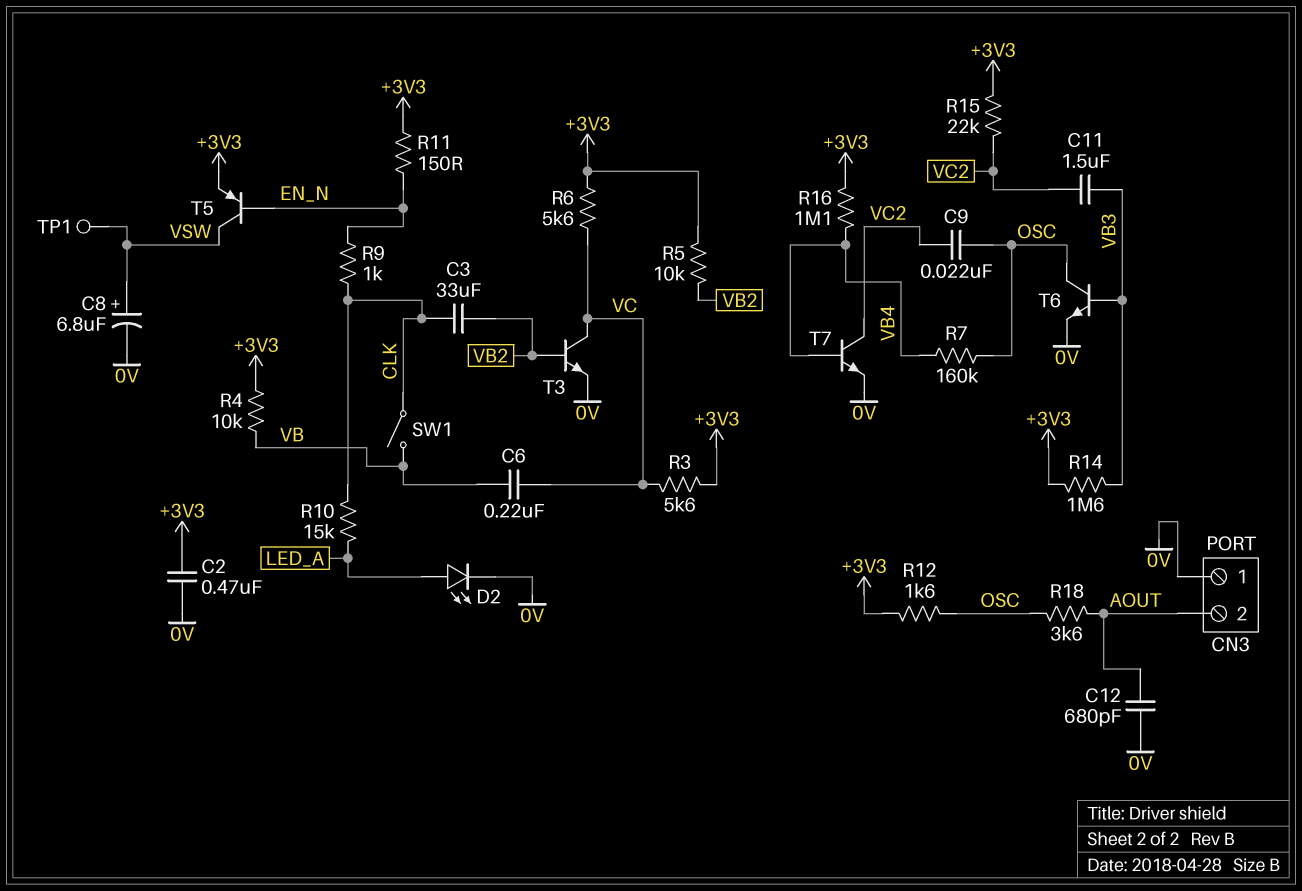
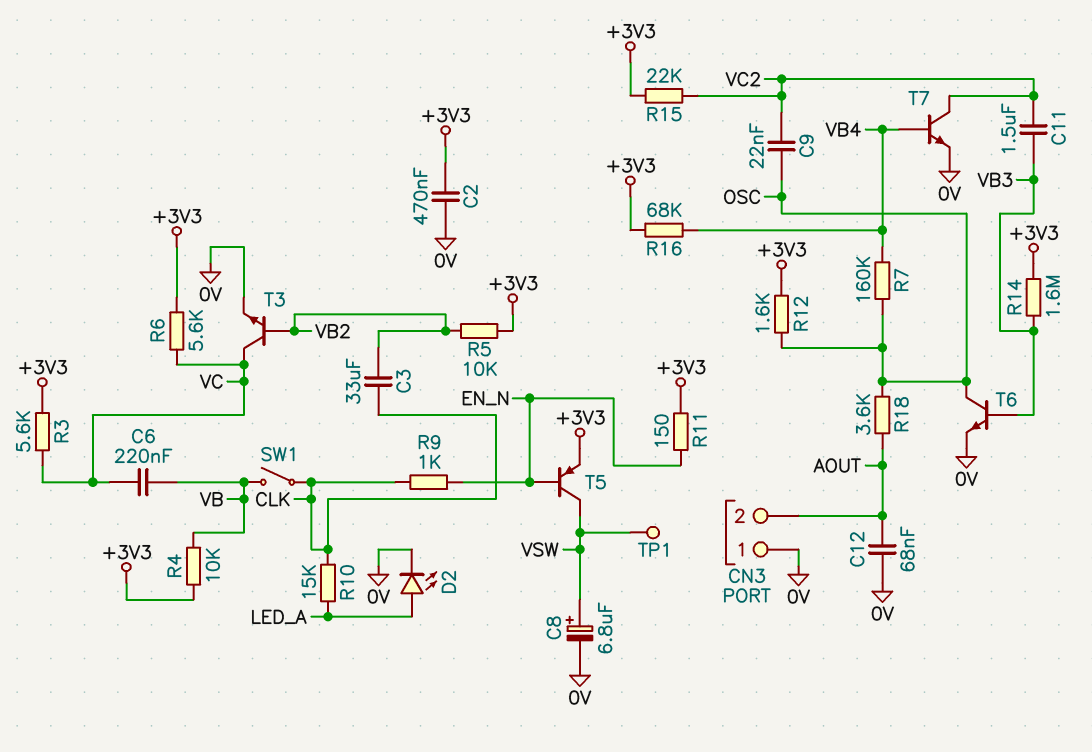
C12: 680pF (0V, AOUT) -> 68nF (0V, AOUT)
R16: 1.1M (+3V3, VB4) -> 68k (+3V3, VB4)

